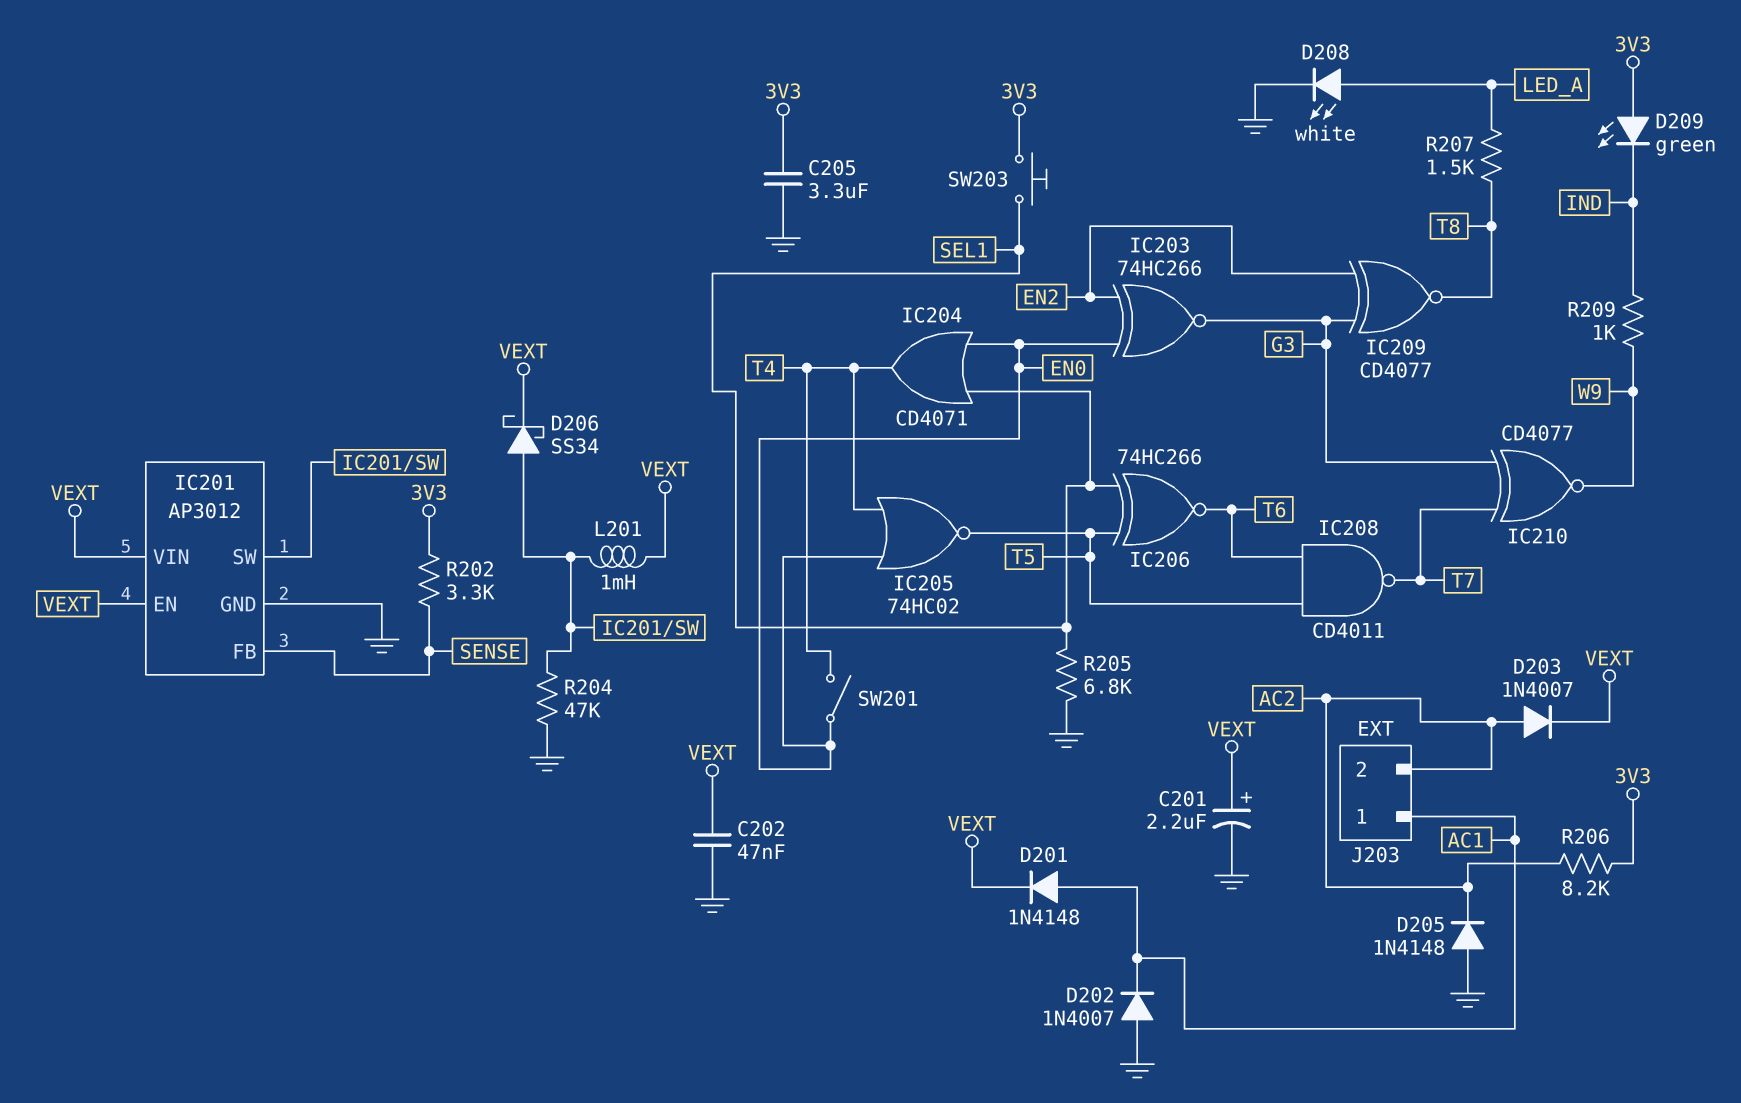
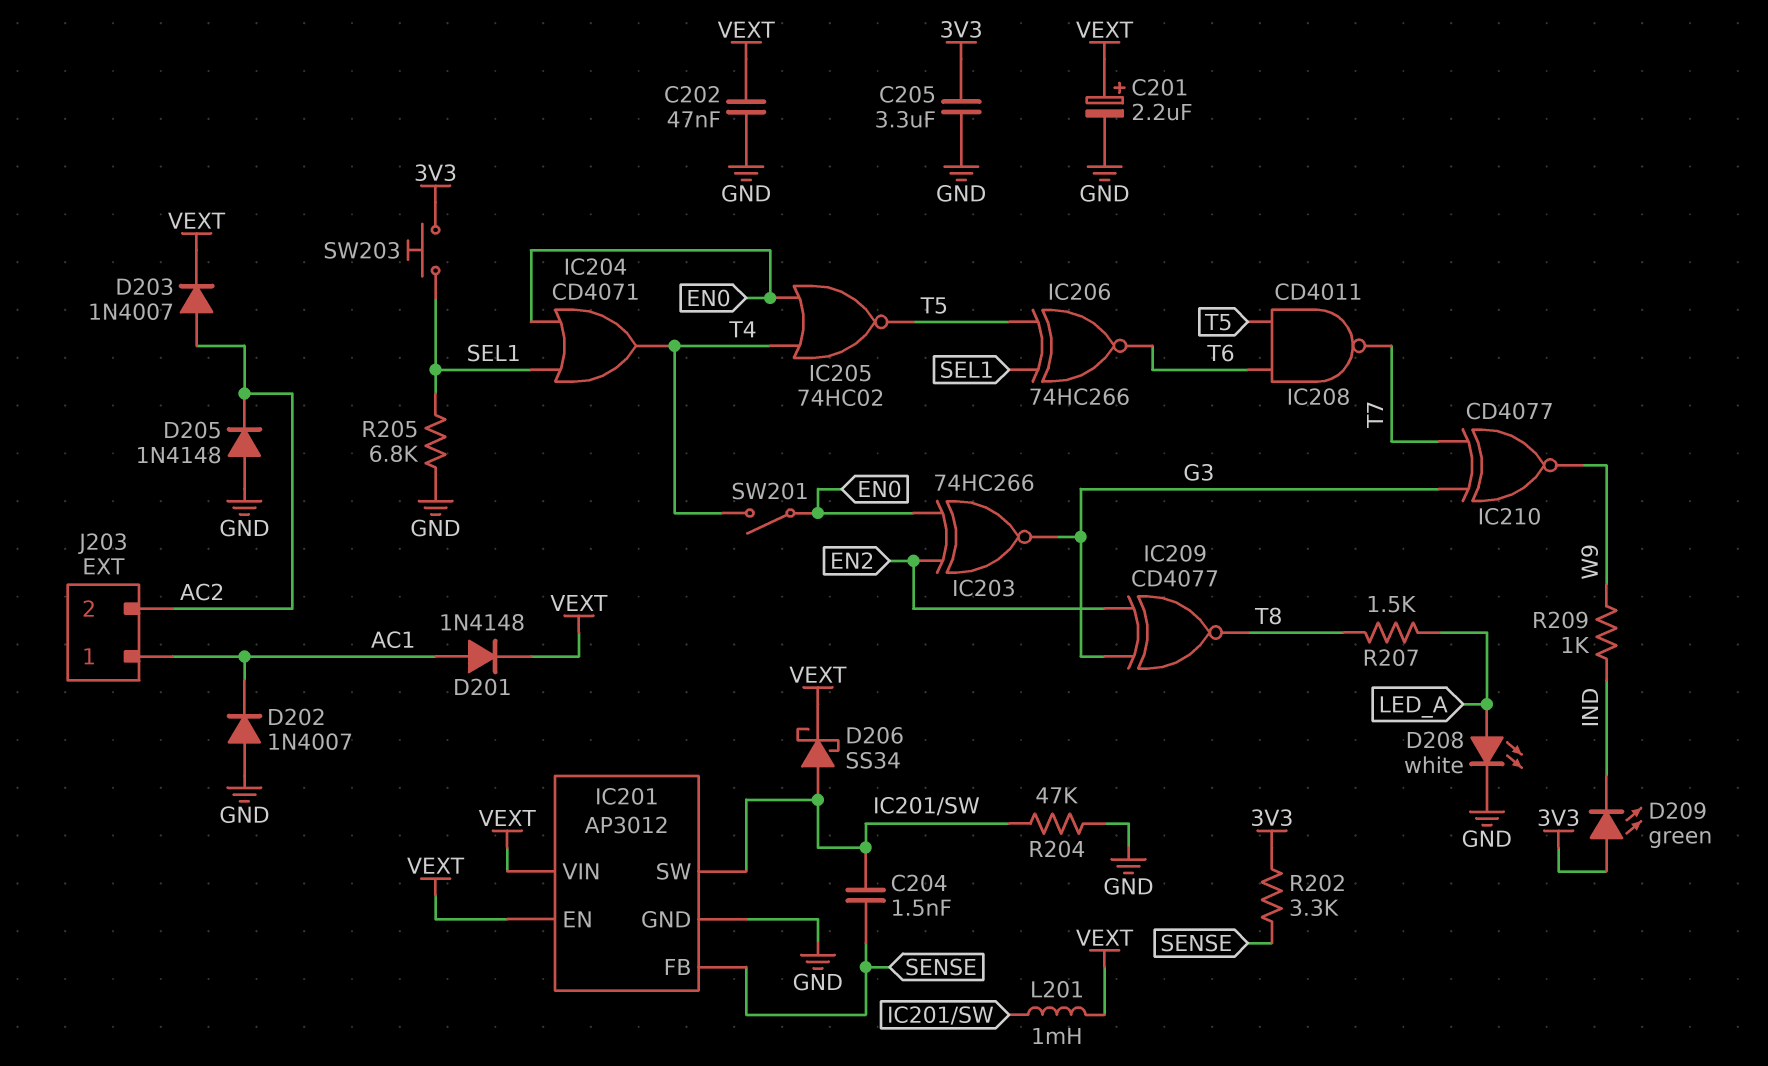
C204: none -> 1.5nF (IC201/SW, SENSE)
R206: 8.2k (3V3, AC2) -> none

